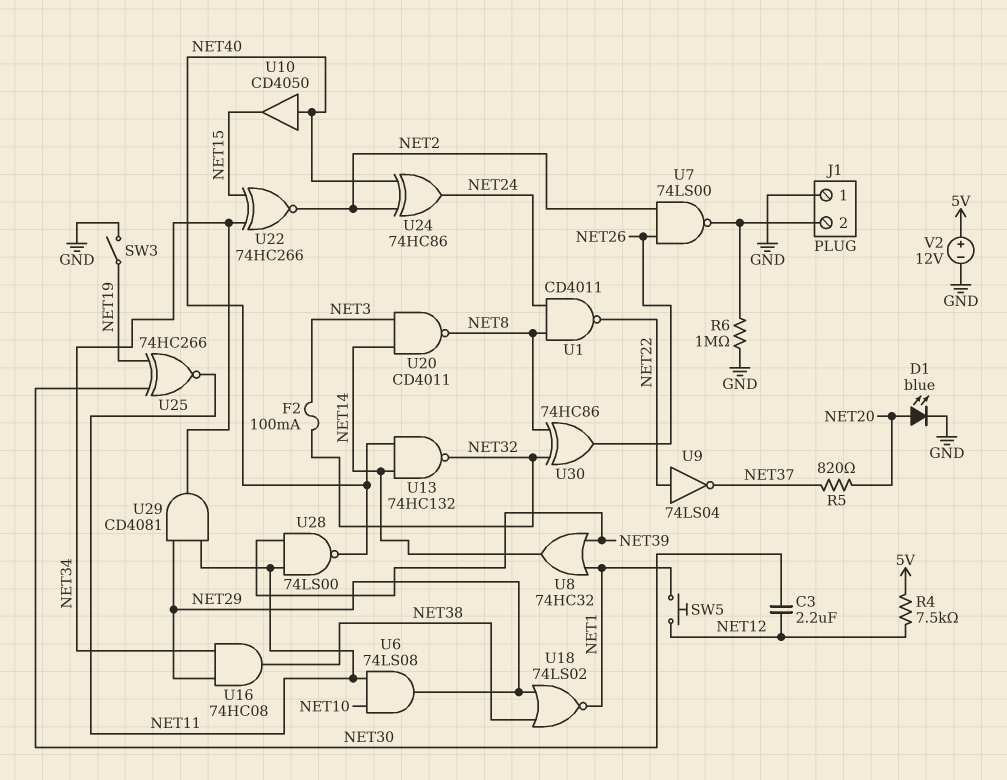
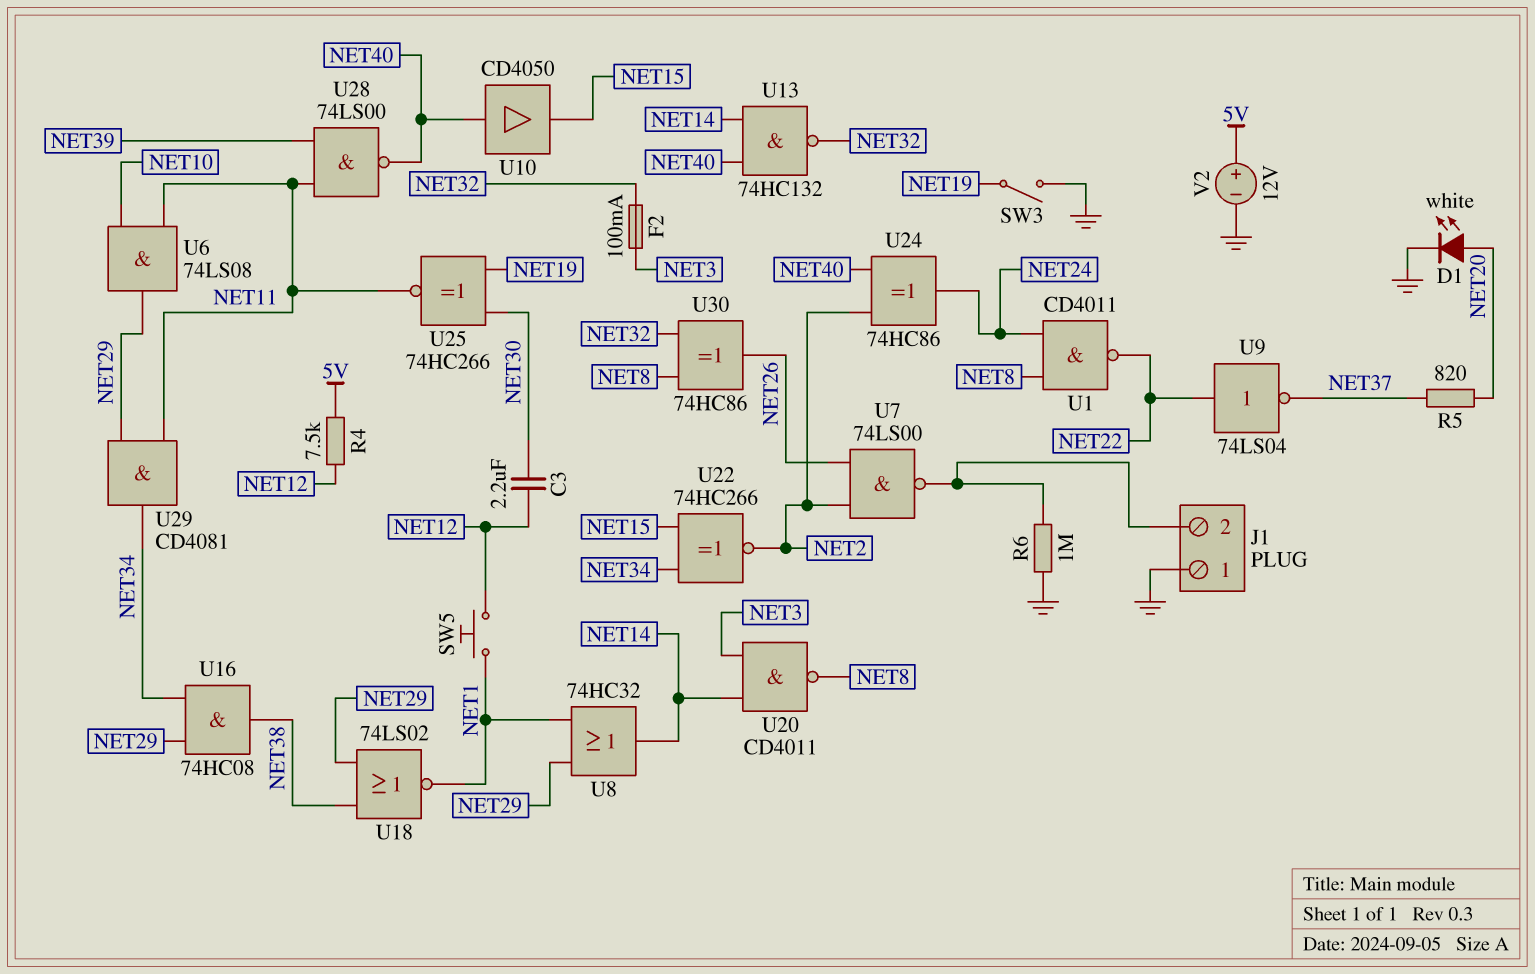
D1: LED blue (A NET20, K GND) -> LED white (A NET20, K GND)
U8: OR 74HC32 (in NET1, in NET39, out NET14) -> OR 74HC32 (in NET1, in NET29, out NET14)

